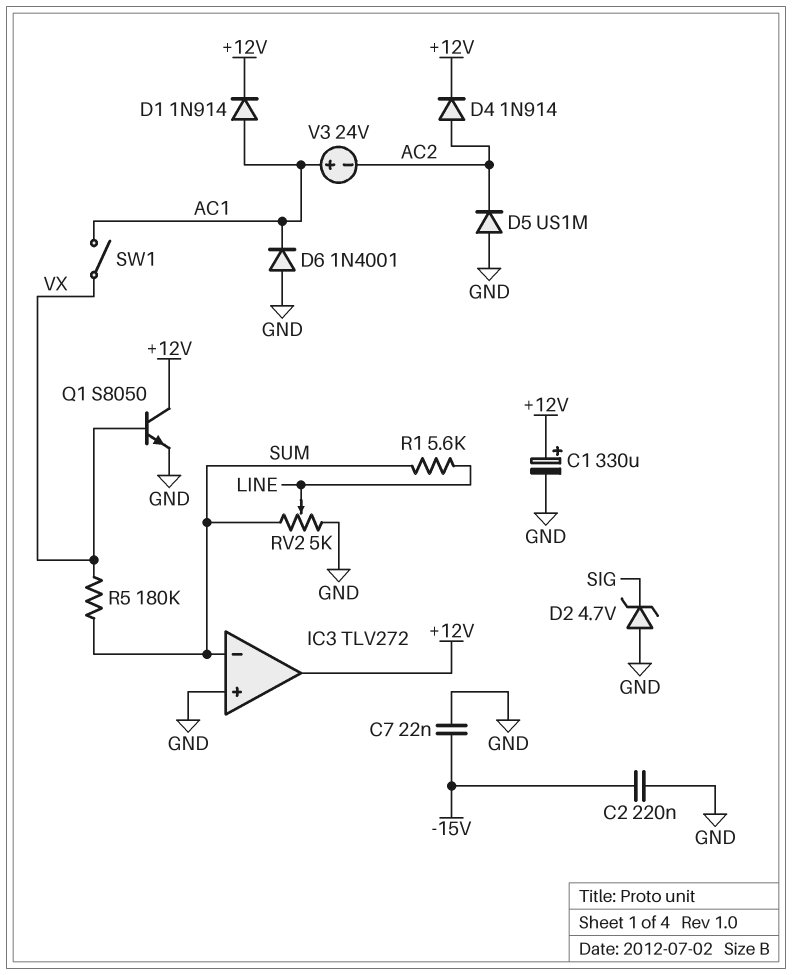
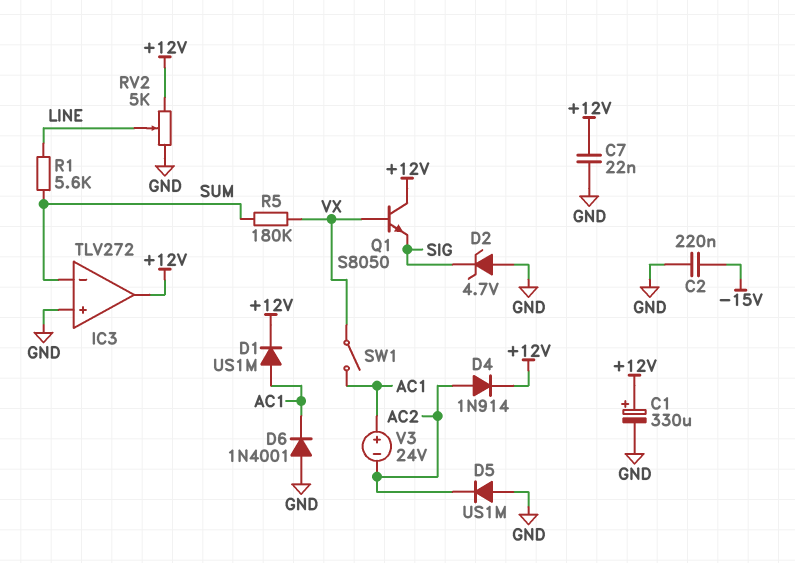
C7: 22nF (-15V, GND) -> 22nF (+12V, GND)
D1: diode 1N914 (A AC1, K +12V) -> diode US1M (A AC1, K +12V)
Q1: NPN S8050 (B VX, C +12V, E GND) -> NPN S8050 (B VX, C +12V, E SIG)
RV2: 5k (GND, SUM, wiper LINE) -> 5k (+12V, GND, wiper LINE)

